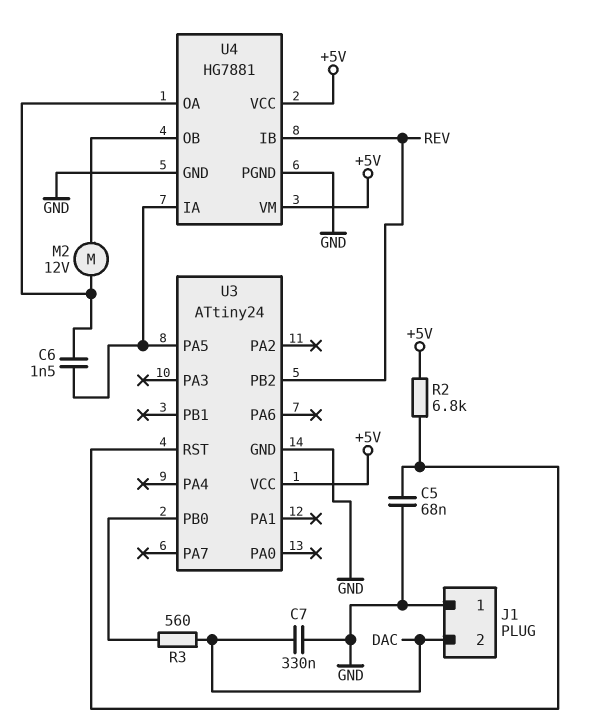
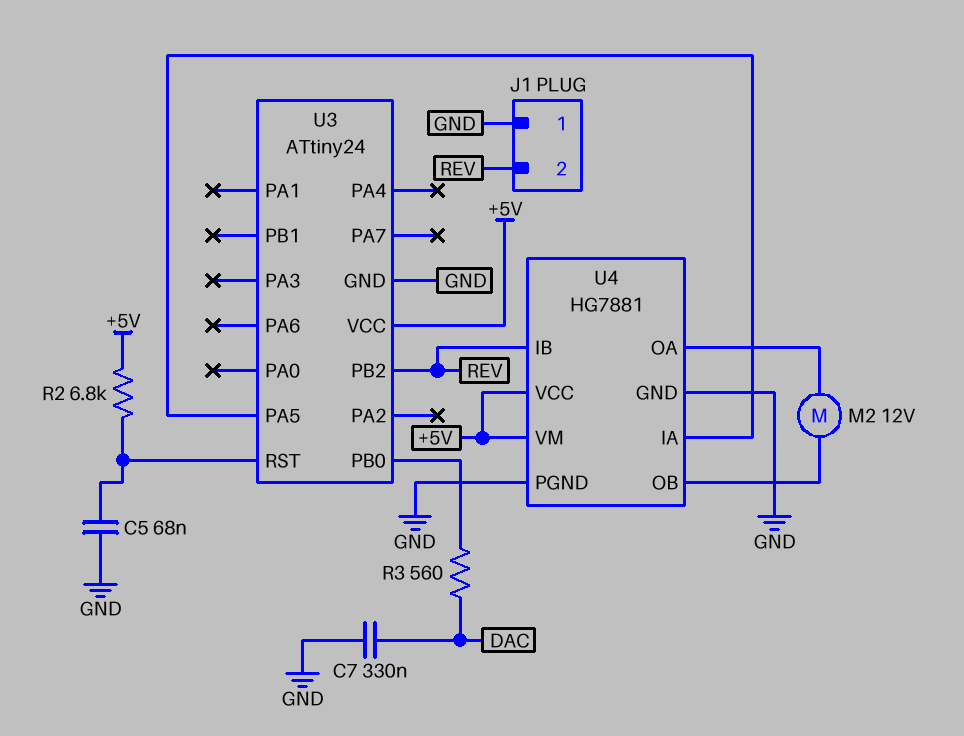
C6: 1.5nF (U3/PA5, U4/OA) -> none
J1 pin 2: DAC -> REV

